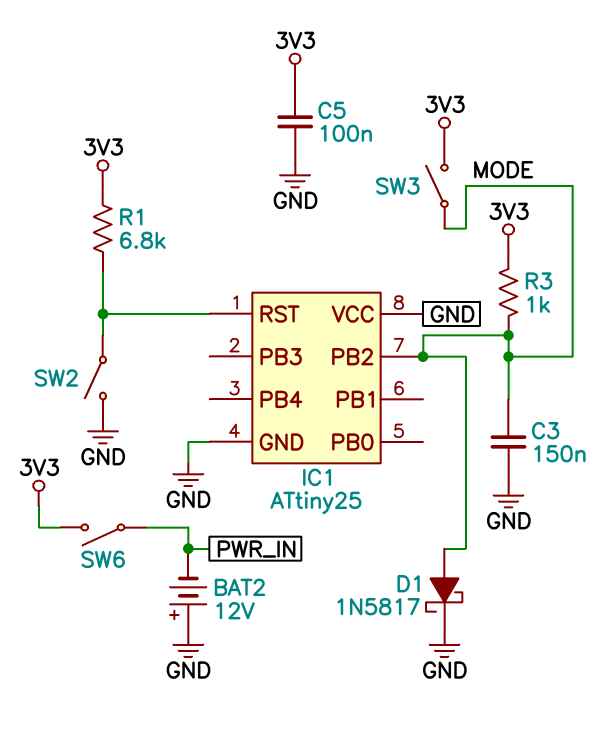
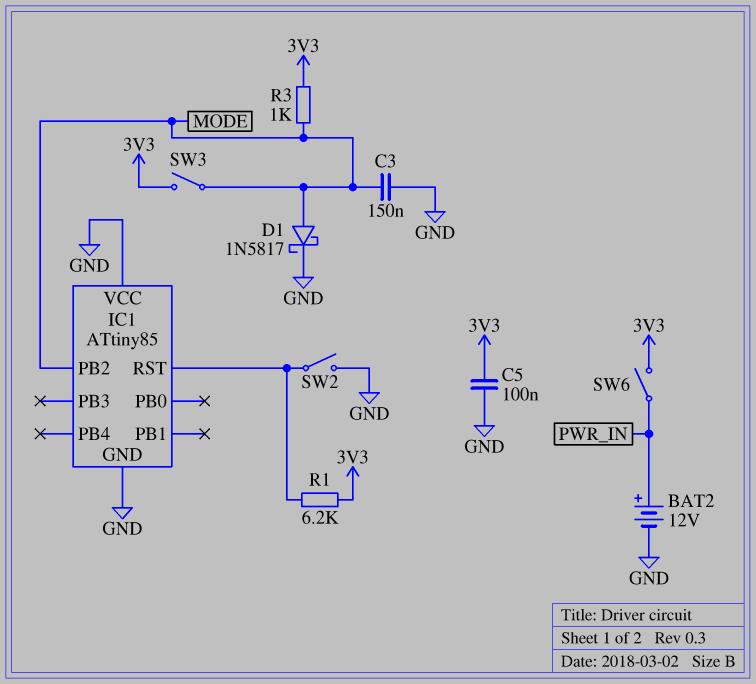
BAT2: 12V (plus GND, minus PWR_IN) -> 12V (plus PWR_IN, minus GND)
IC1: ATtiny25 -> ATtiny85
R1: 6.8k (3V3, IC1/RST) -> 6.2k (3V3, IC1/RST)

